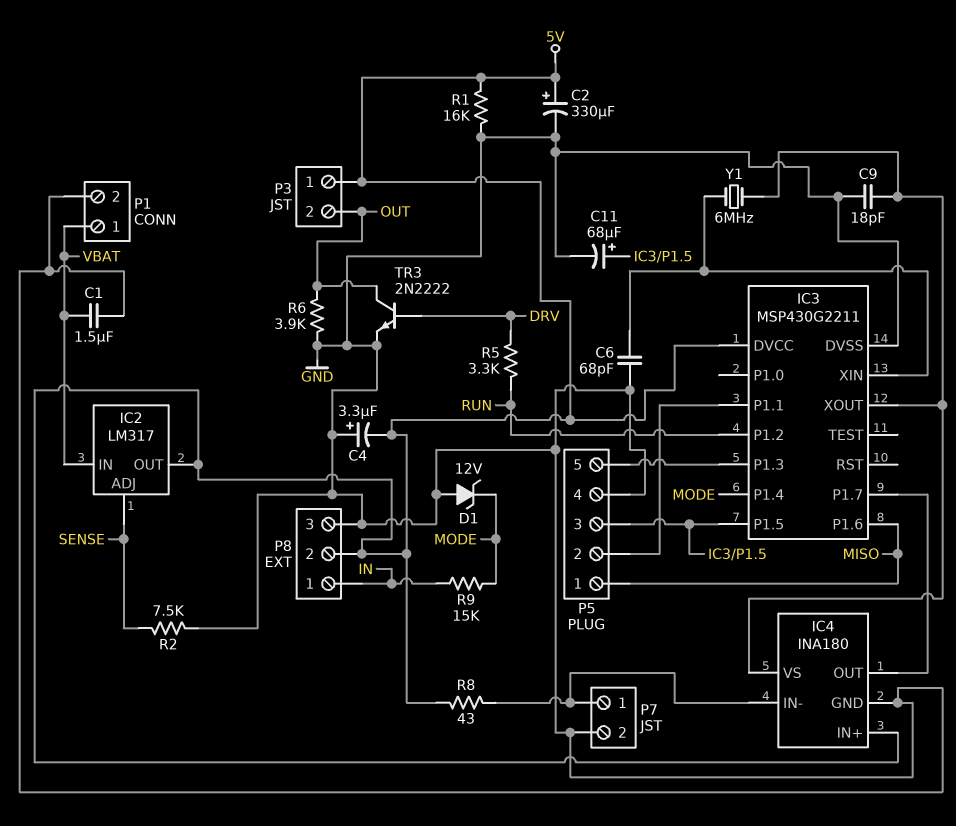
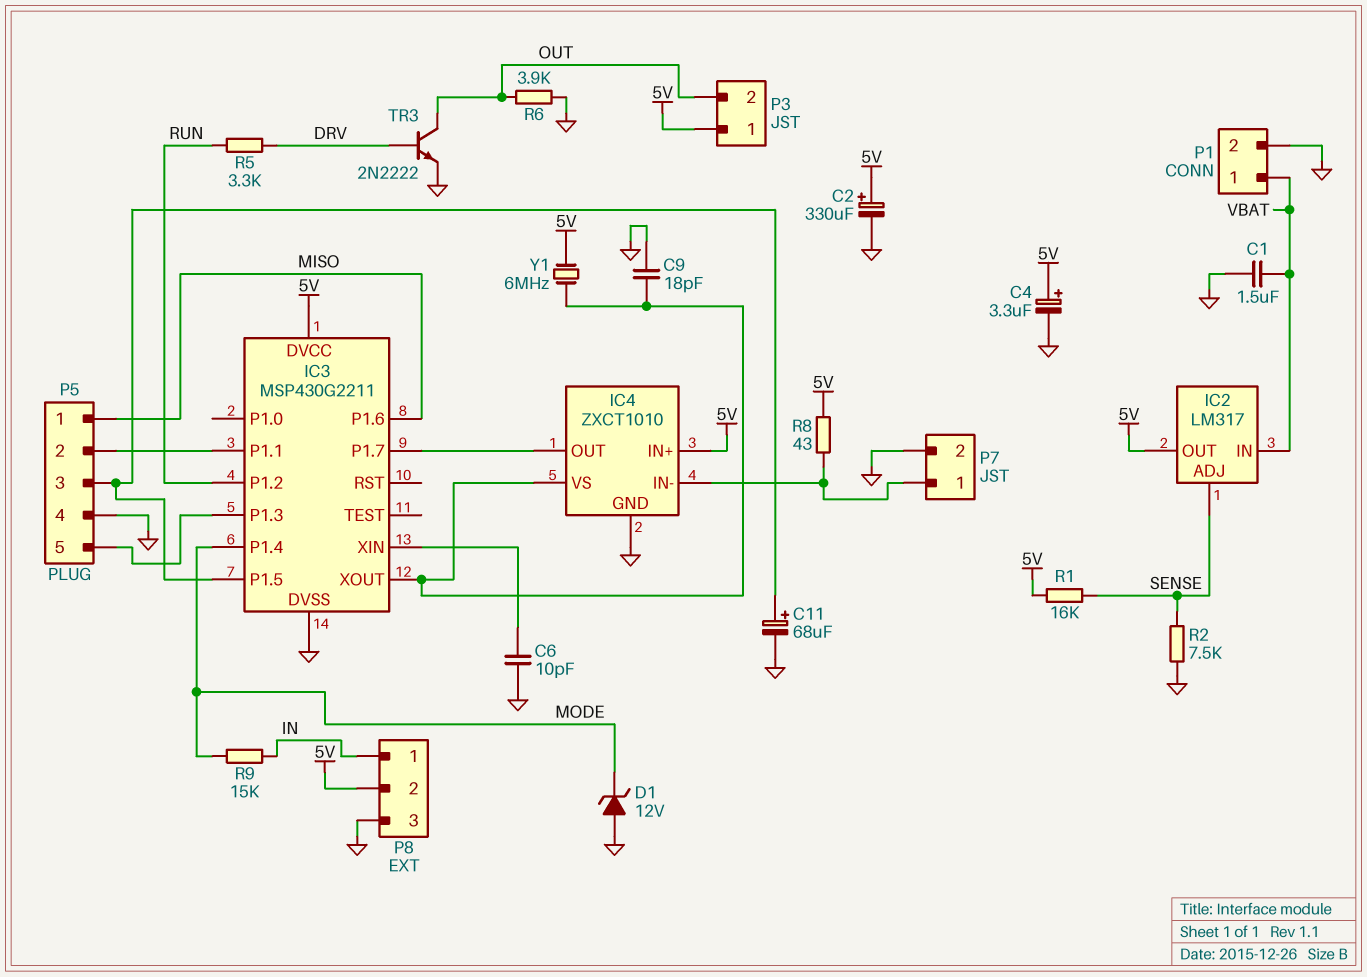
C4: 3.3uF (plus GND, minus 5V) -> 3.3uF (plus 5V, minus GND)
C6: 68pF (GND, IC3/XIN) -> 10pF (GND, IC3/XIN)
IC4: INA180 -> ZXCT1010
R1: 16k (5V, GND) -> 16k (5V, SENSE)
Y1: 6MHz (IC3/XIN, IC3/XOUT) -> 6MHz (5V, IC3/XOUT)

